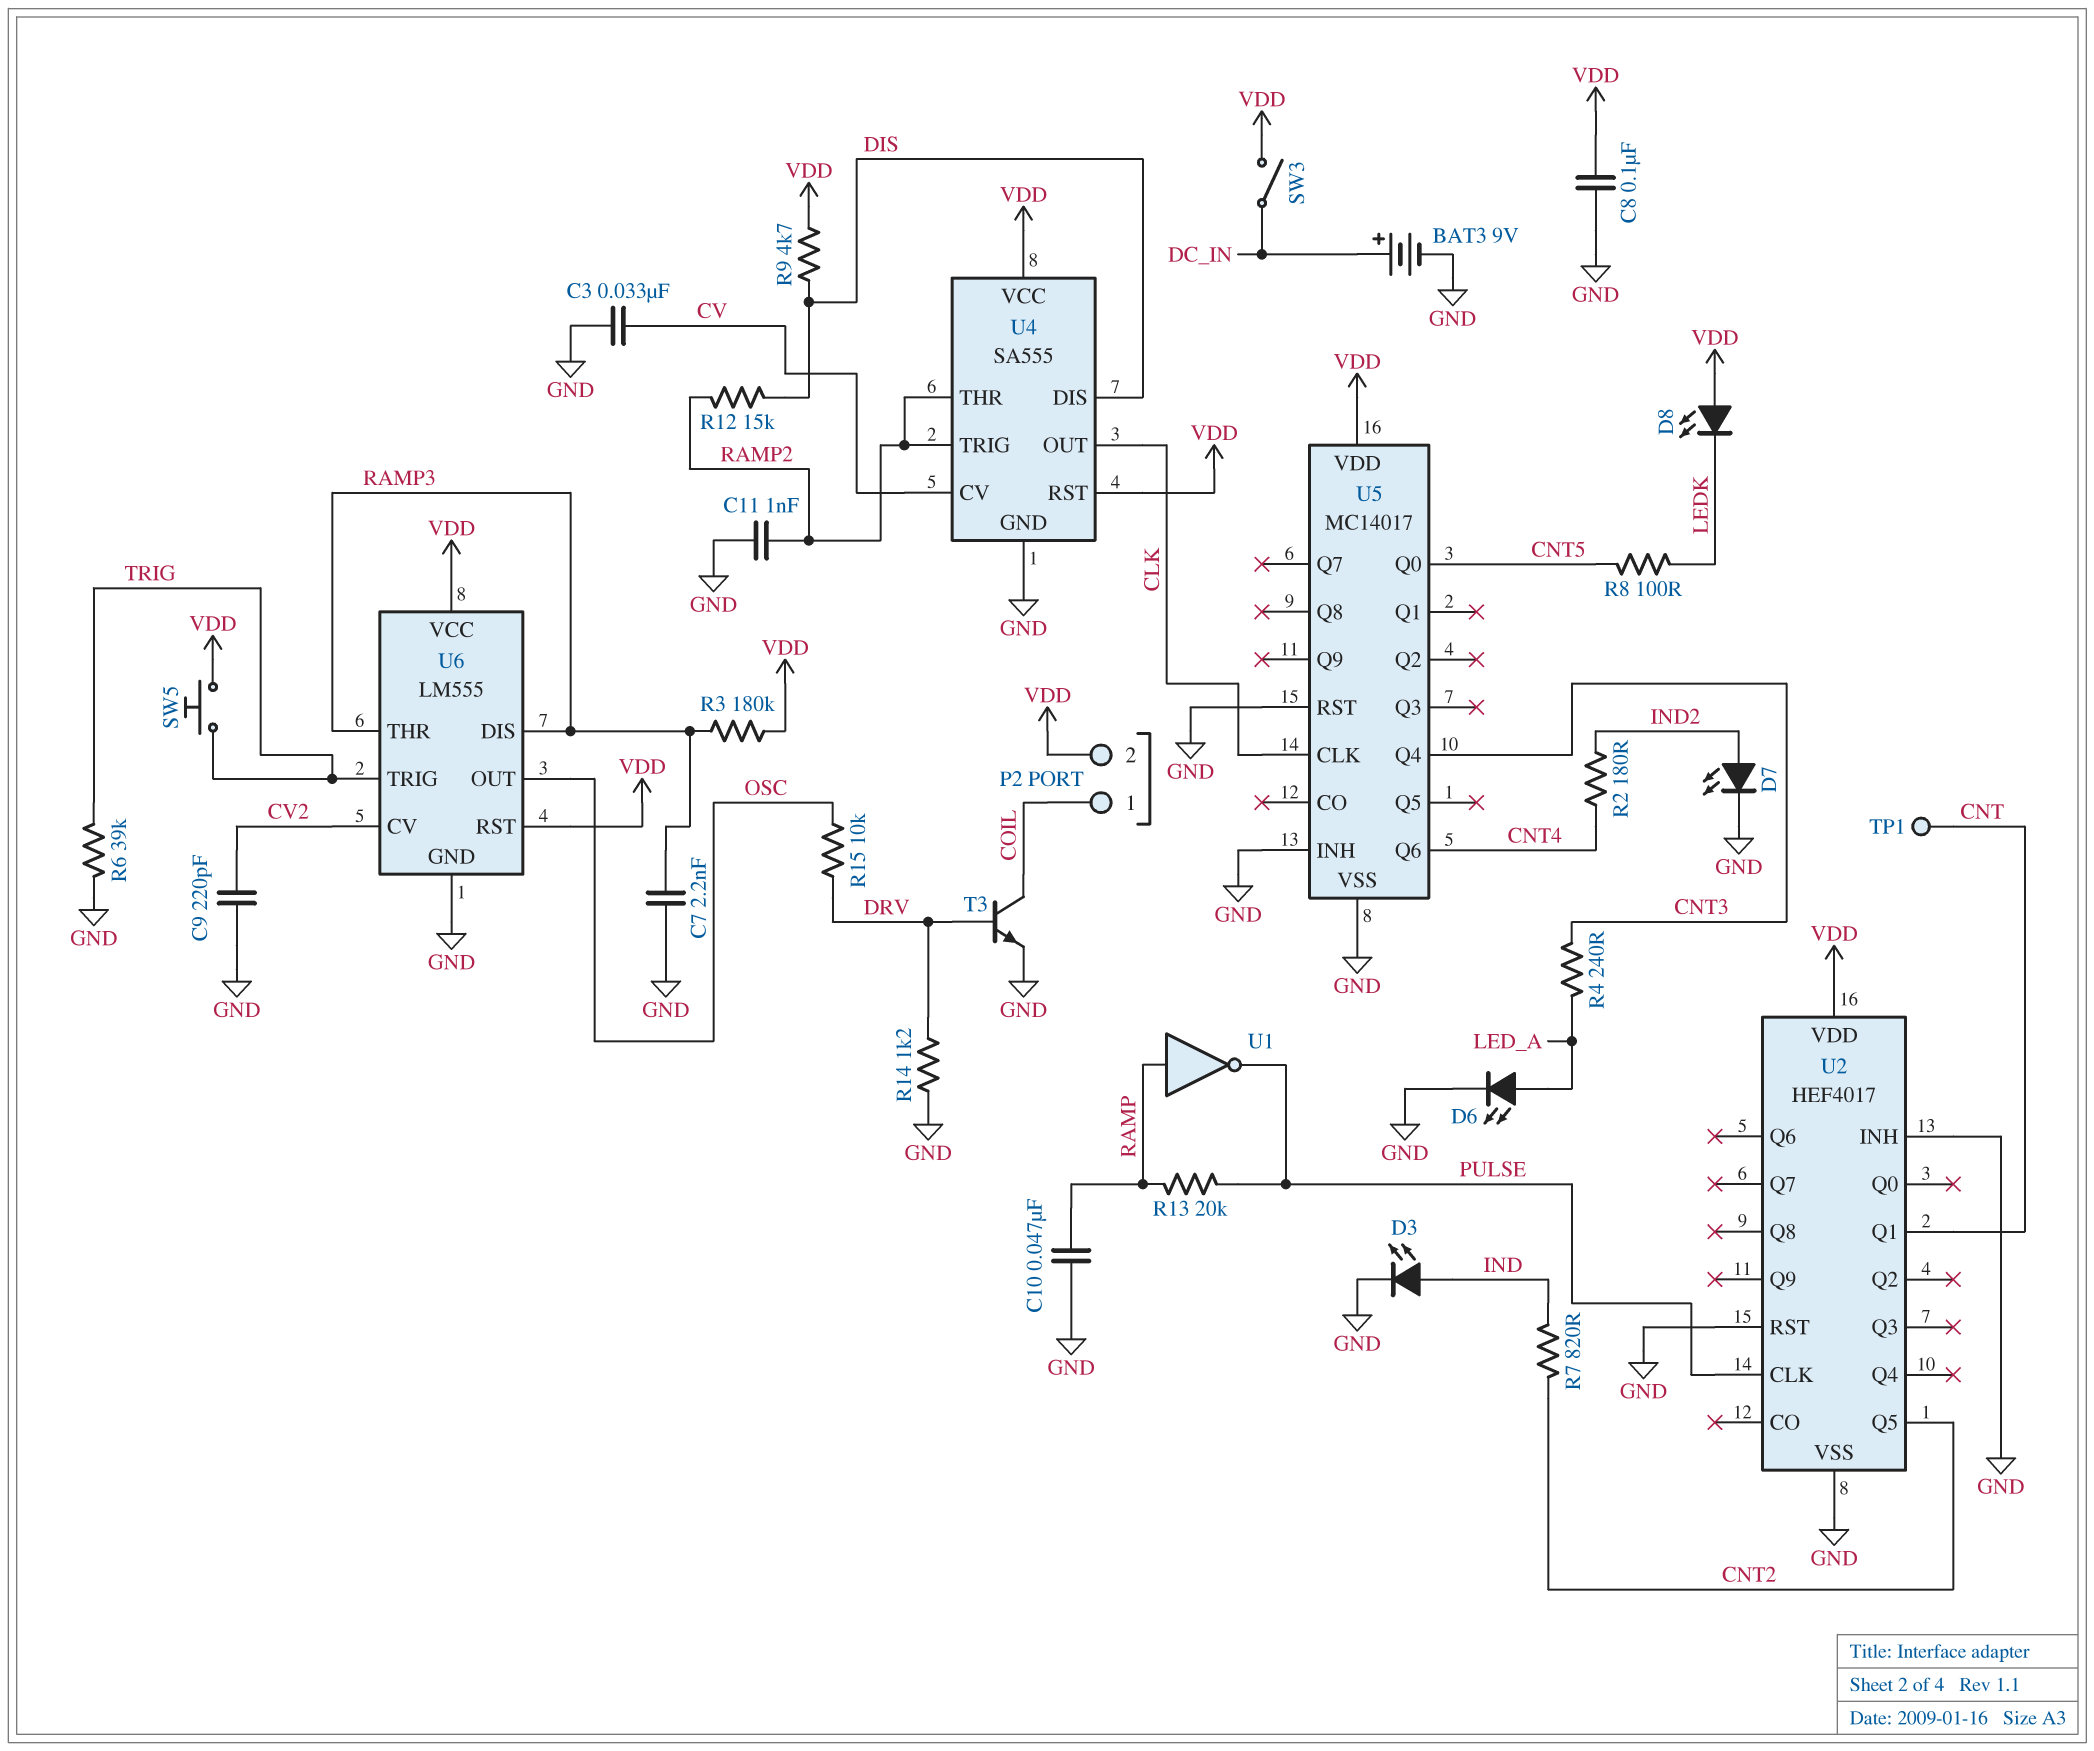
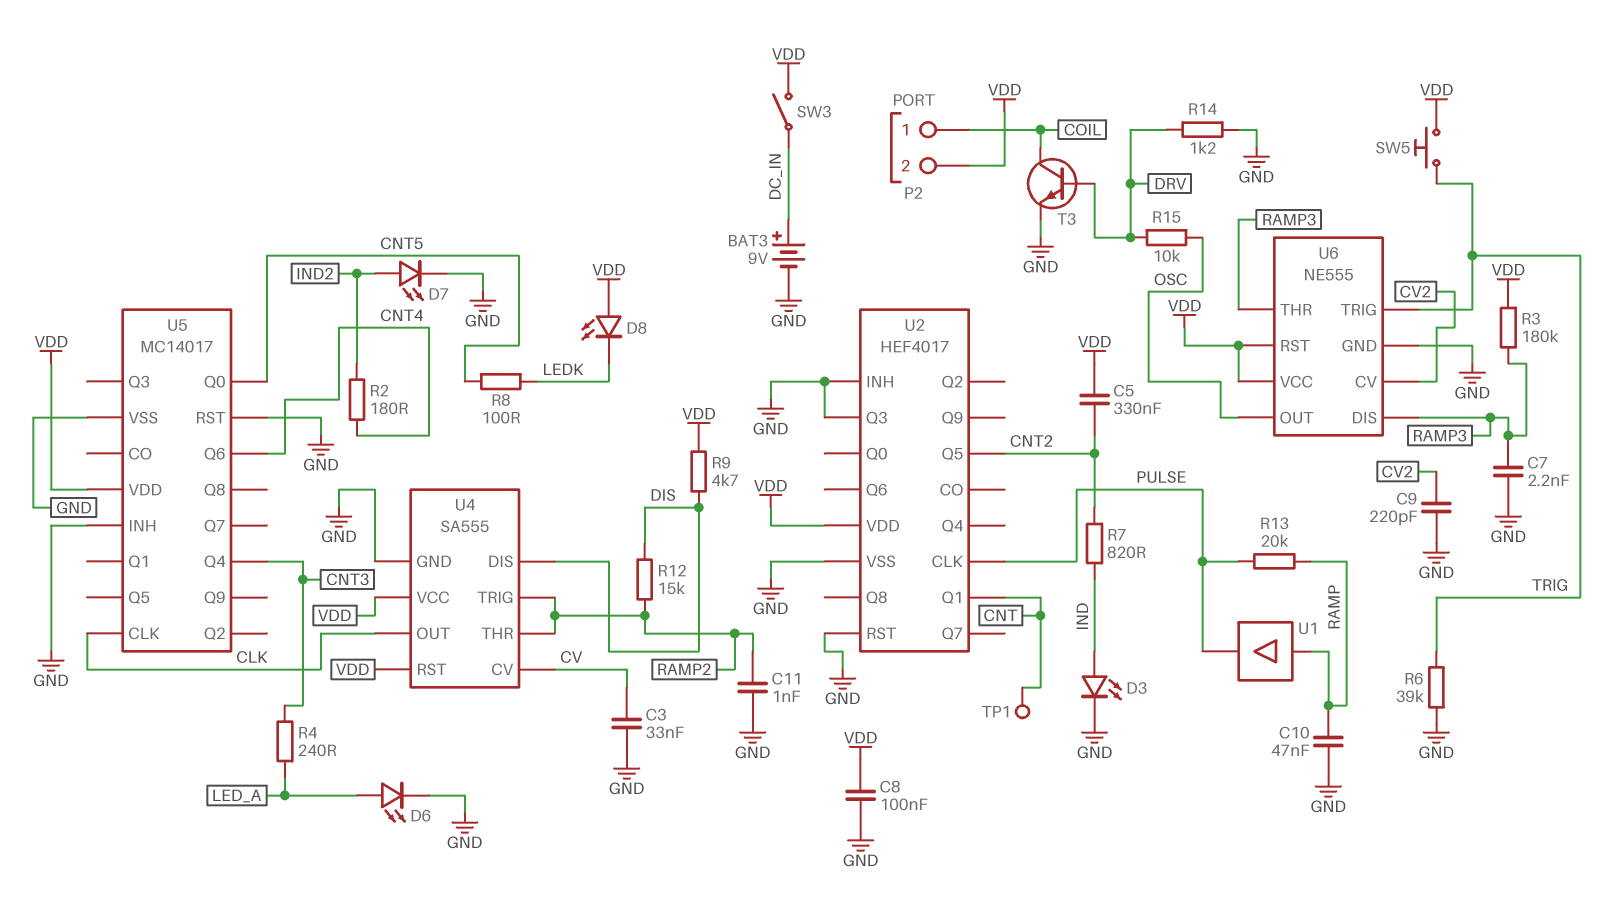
C5: none -> 330nF (CNT2, VDD)
U1: NOT (in RAMP, out PULSE) -> buffer (in RAMP, out PULSE)
U2 pin Q3: none -> GND
U6: LM555 -> NE555

